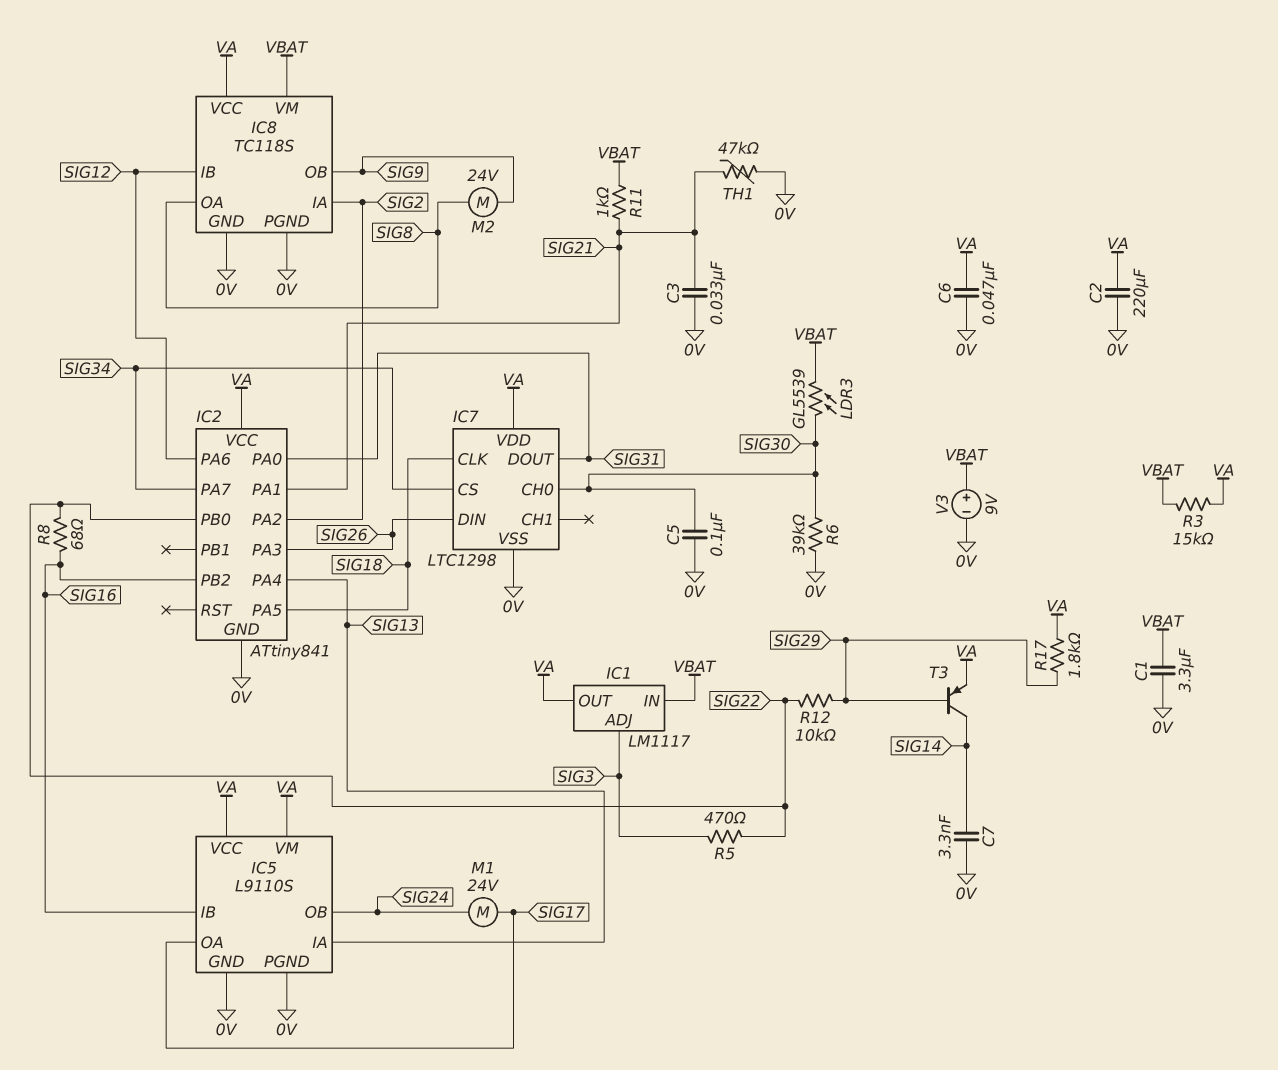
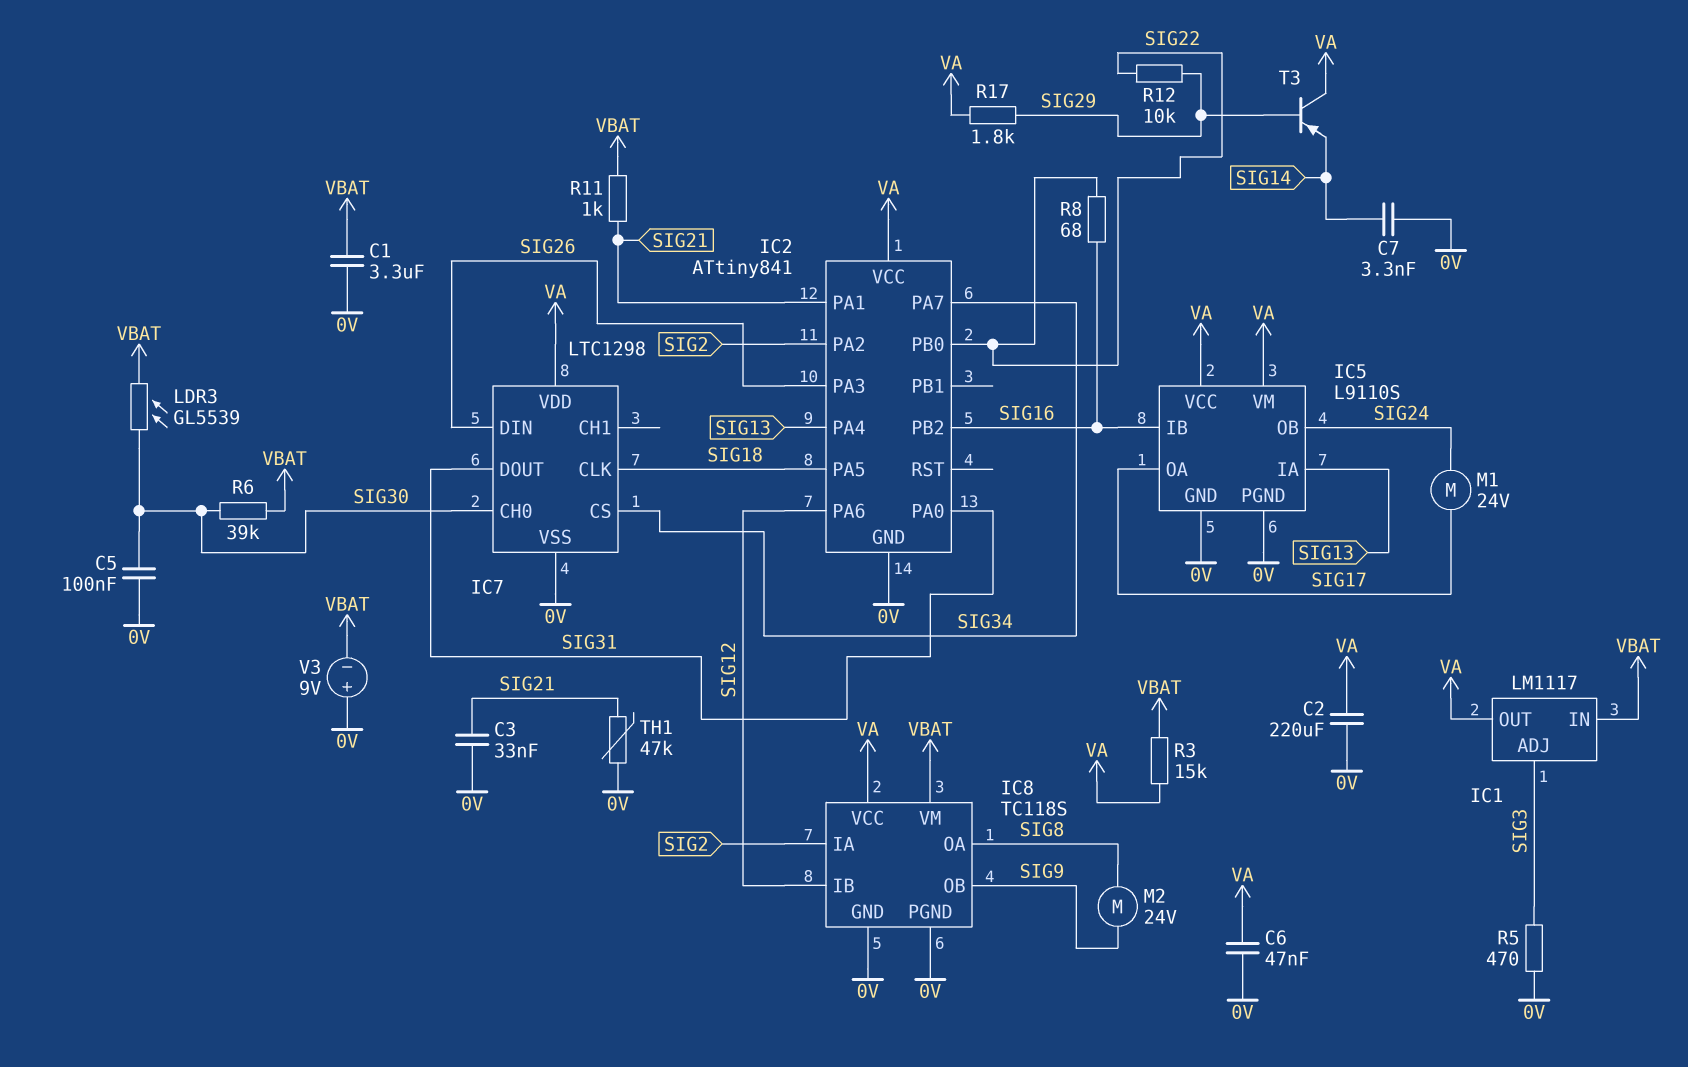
R5: 470 (SIG3, SIG22) -> 470 (0V, SIG3)
R6: 39k (0V, SIG30) -> 39k (SIG30, VBAT)
T3: PNP (B SIG29, C SIG14, E VA) -> PNP (B SIG29, C VA, E SIG14)
V3: 9V (plus VBAT, minus 0V) -> 9V (plus 0V, minus VBAT)

